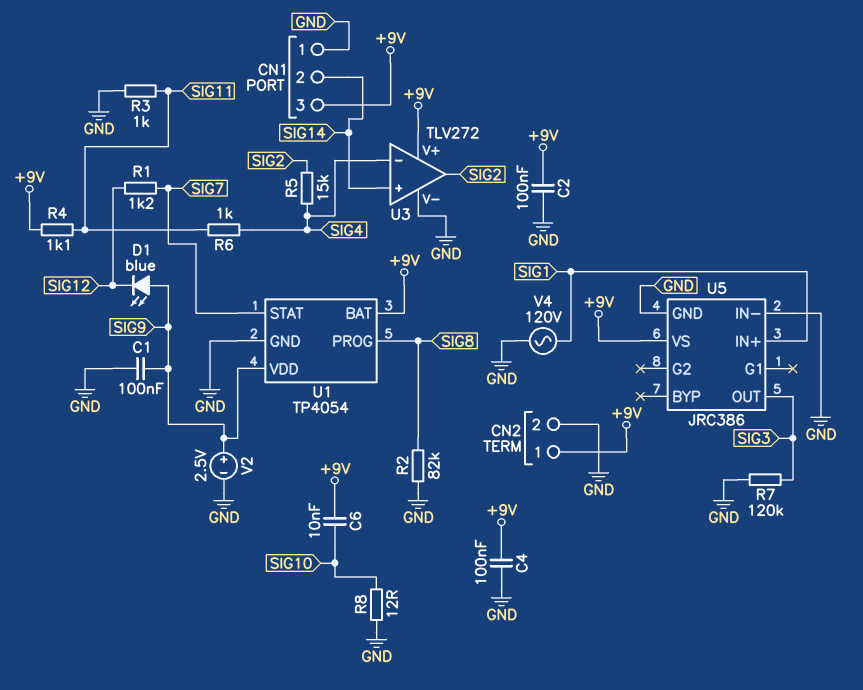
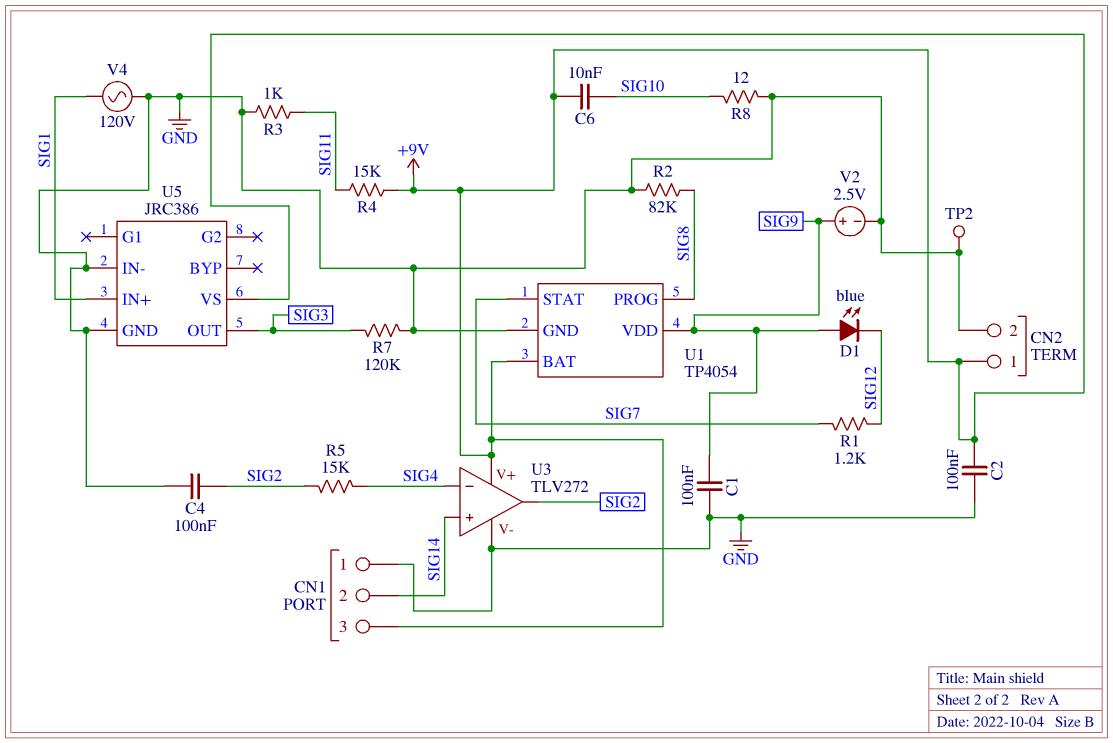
C4: 100nF (+9V, GND) -> 100nF (GND, SIG2)
R4: 1.1k (+9V, SIG11) -> 15k (+9V, SIG11)
R6: 1k (SIG4, SIG11) -> none
TP2: none -> test point (GND)

